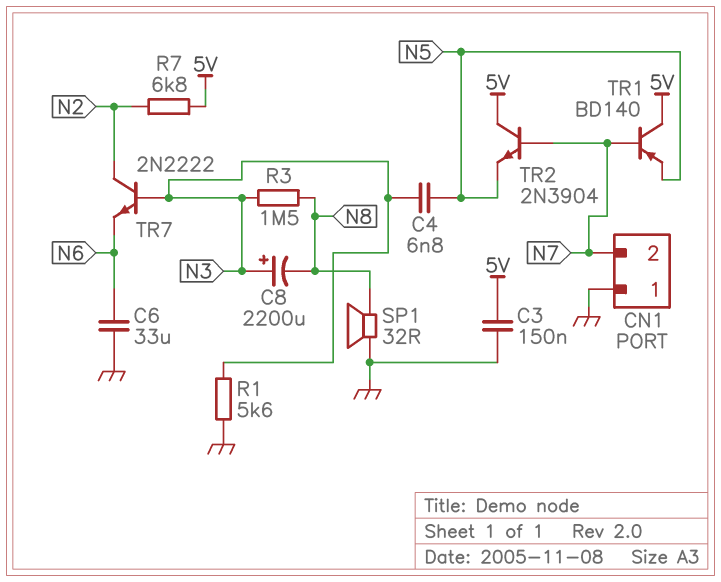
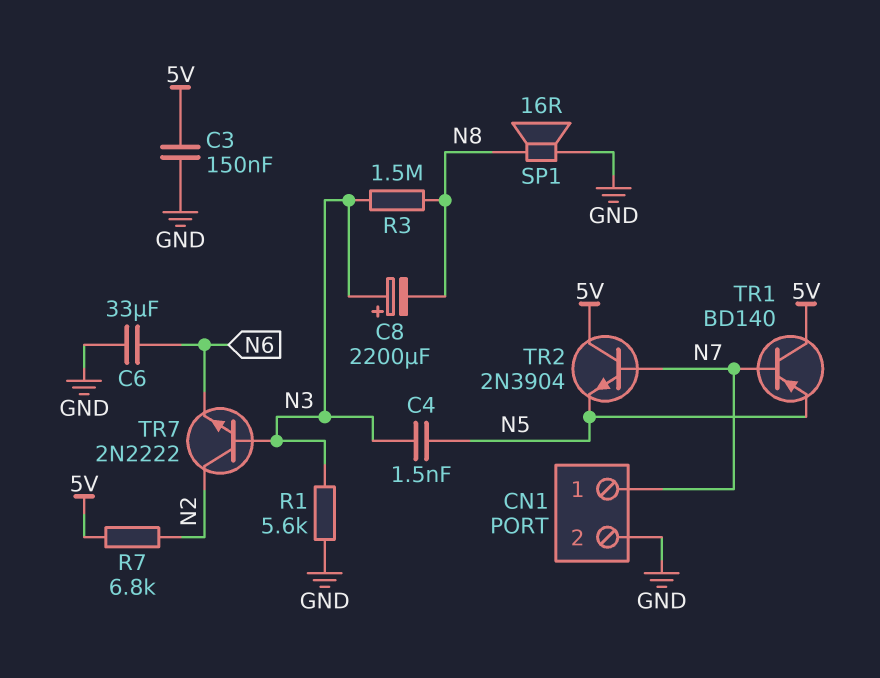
C4: 6.8nF (N3, N5) -> 1.5nF (N3, N5)
CN1 pin 1: GND -> N7
CN1 pin 2: N7 -> GND
SP1: speaker 32R (GND, N8) -> speaker 16R (GND, N8)

